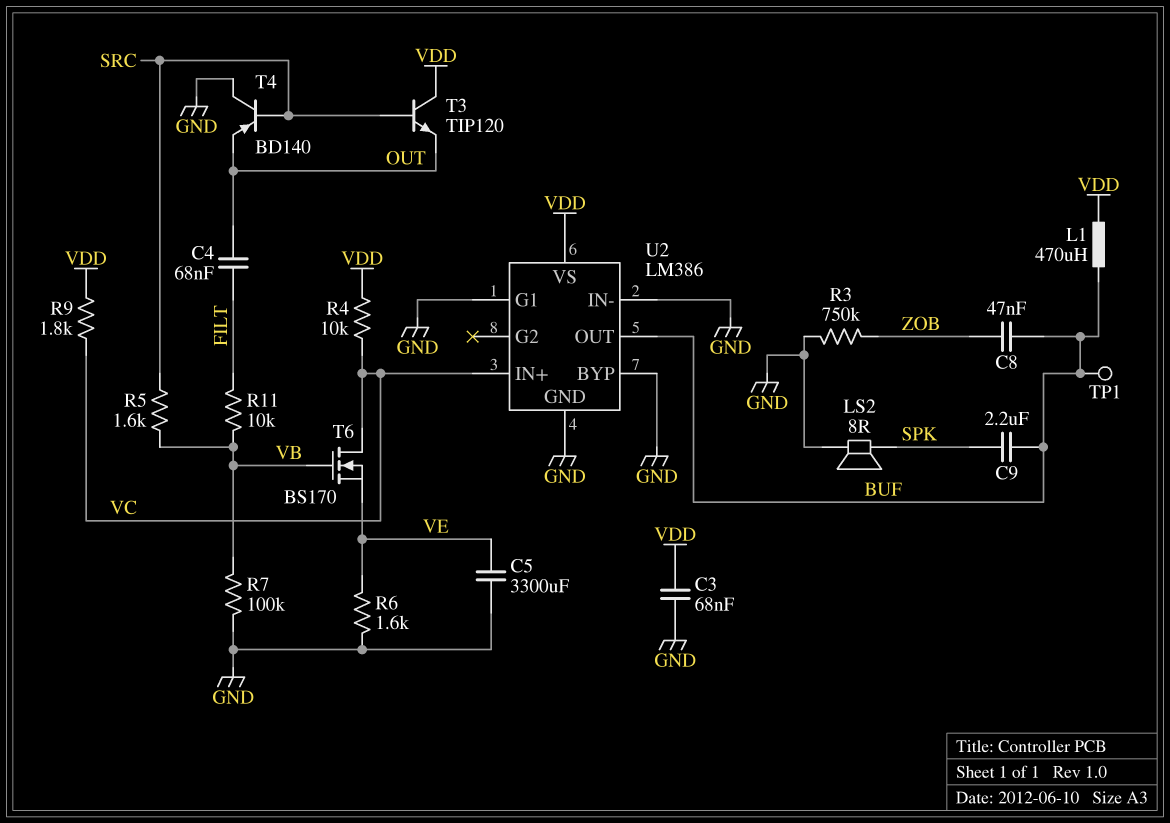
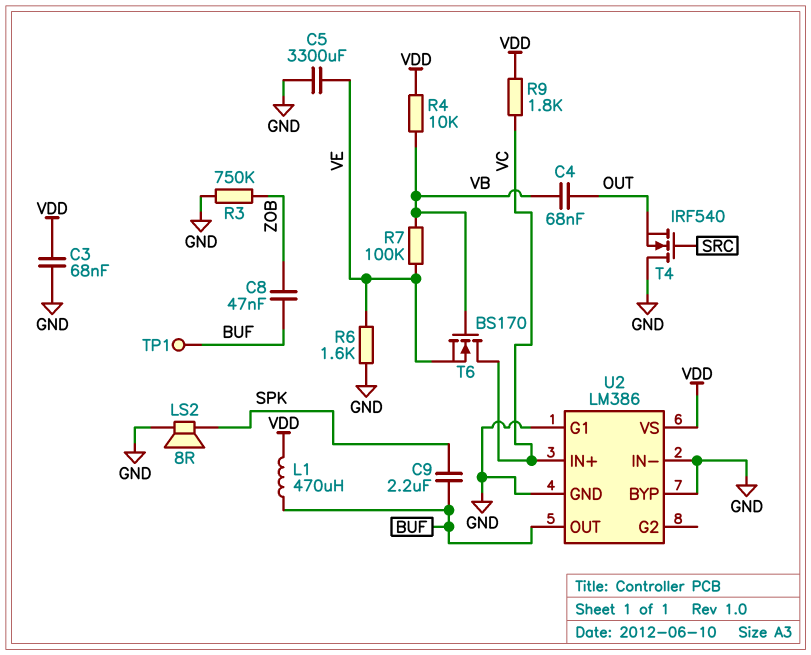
C4: 68nF (FILT, OUT) -> 68nF (OUT, VB)
R4: 10k (VC, VDD) -> 10k (VB, VDD)
R5: 1.6k (SRC, VB) -> none
R7: 100k (GND, VB) -> 100k (VB, VE)
R11: 10k (FILT, VB) -> none
T3: NPN TIP120 (B SRC, C VDD, E OUT) -> none
T4: PNP BD140 (B SRC, C GND, E OUT) -> NMOS IRF540 (G SRC, D GND, S OUT)

